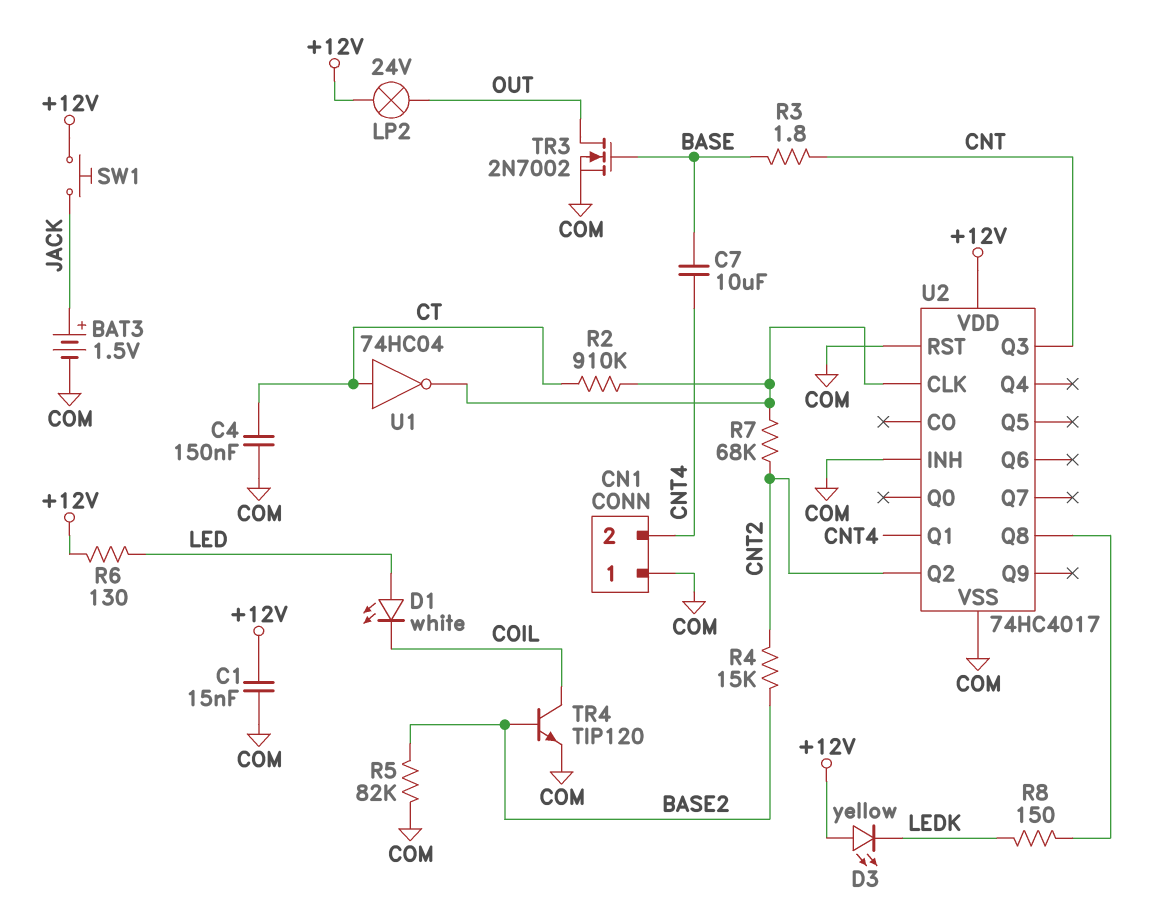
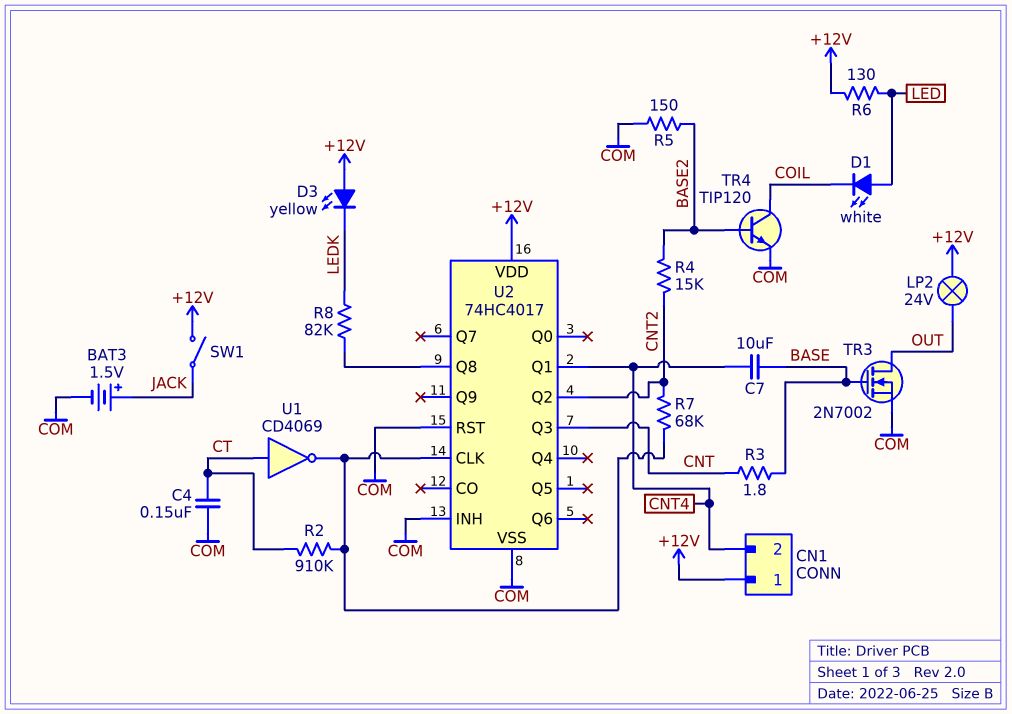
C1: 15nF (+12V, COM) -> none
CN1 pin 1: COM -> +12V
R5: 82k (BASE2, COM) -> 150 (BASE2, COM)
R8: 150 (LEDK, U2/Q8) -> 82k (LEDK, U2/Q8)
SW1: button (+12V, JACK) -> switch (+12V, JACK)
U1: NOT 74HC04 (in CT, out U2/CLK) -> NOT CD4069 (in CT, out U2/CLK)

